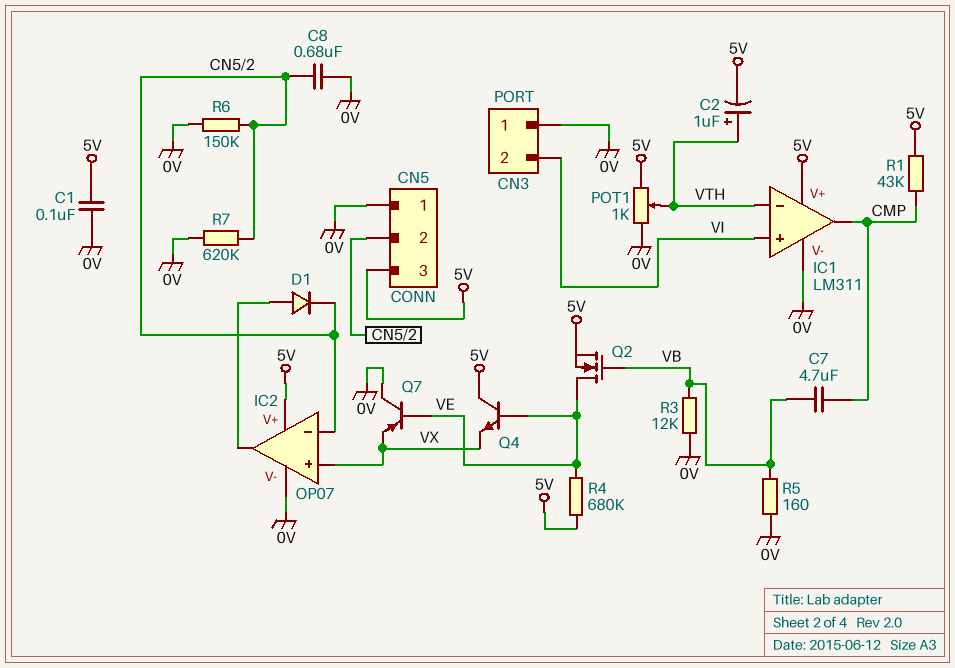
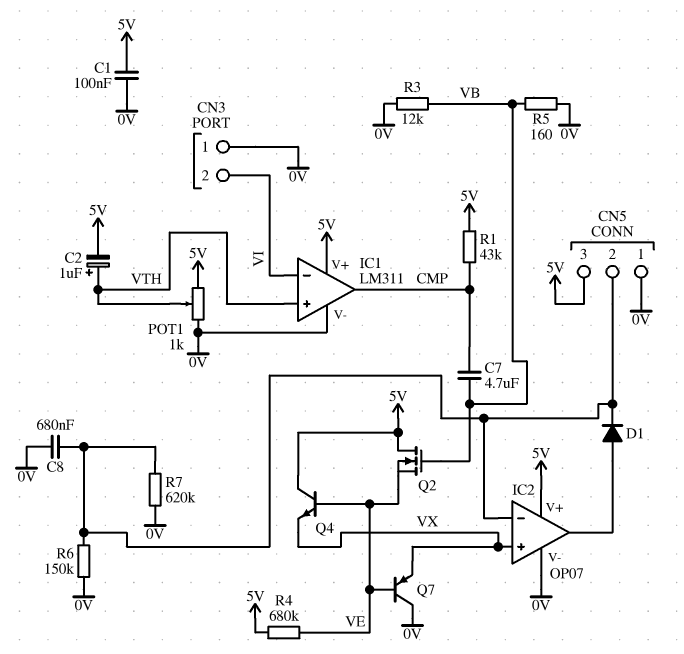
IC1 pin in+: VI -> VTH
IC1 pin in-: VTH -> VI
Q2: NMOS (G VB, D VE, S 5V) -> NMOS (G VB, D 5V, S VE)

